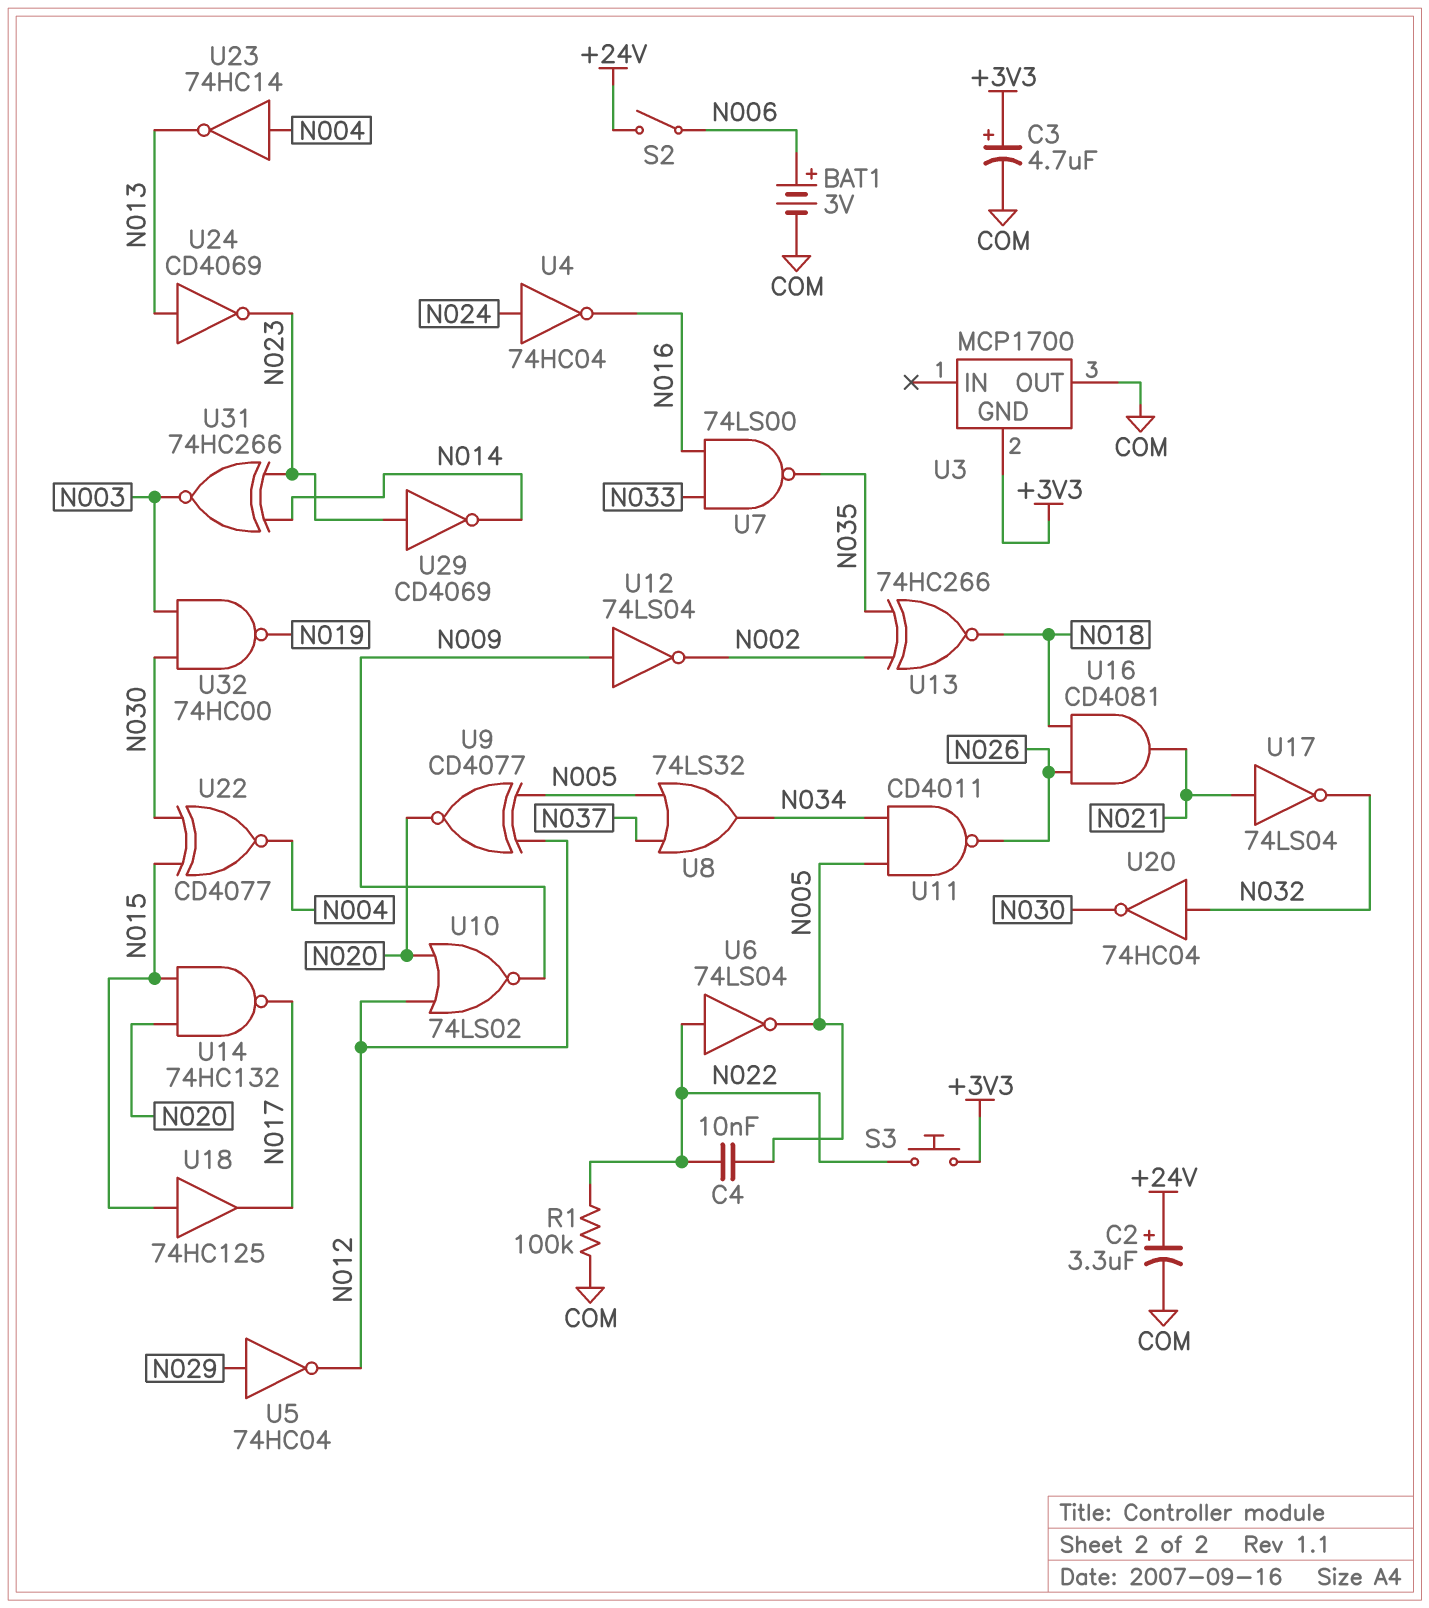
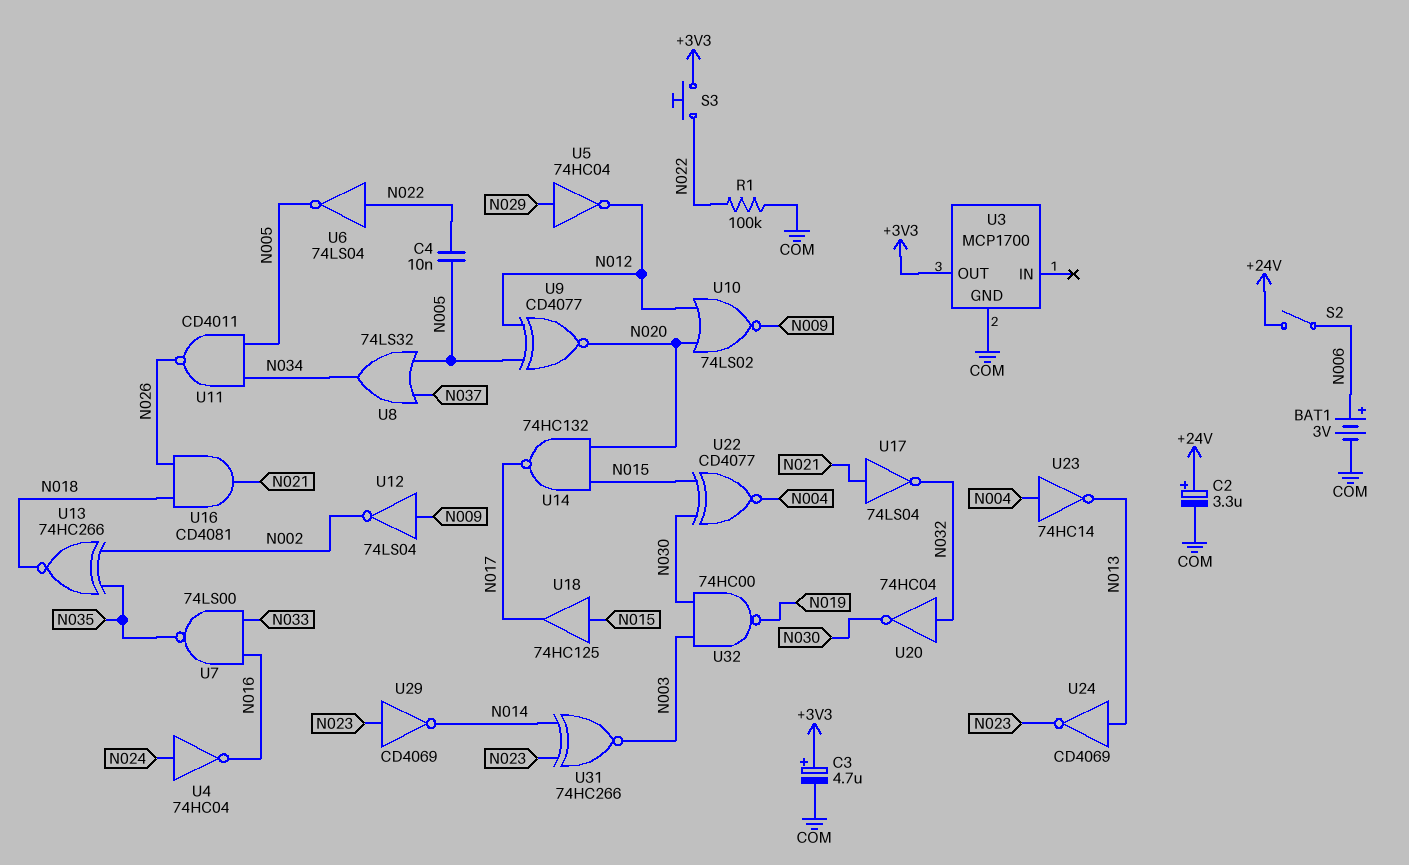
U3 pin GND: +3V3 -> COM
U3 pin OUT: COM -> +3V3

